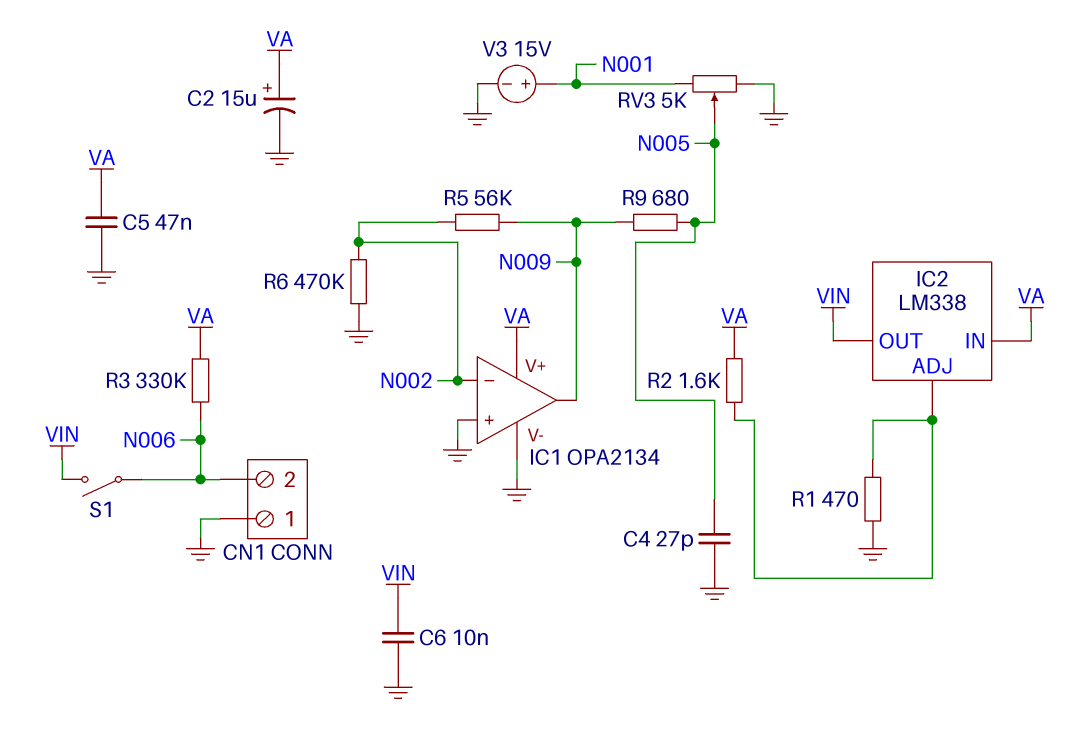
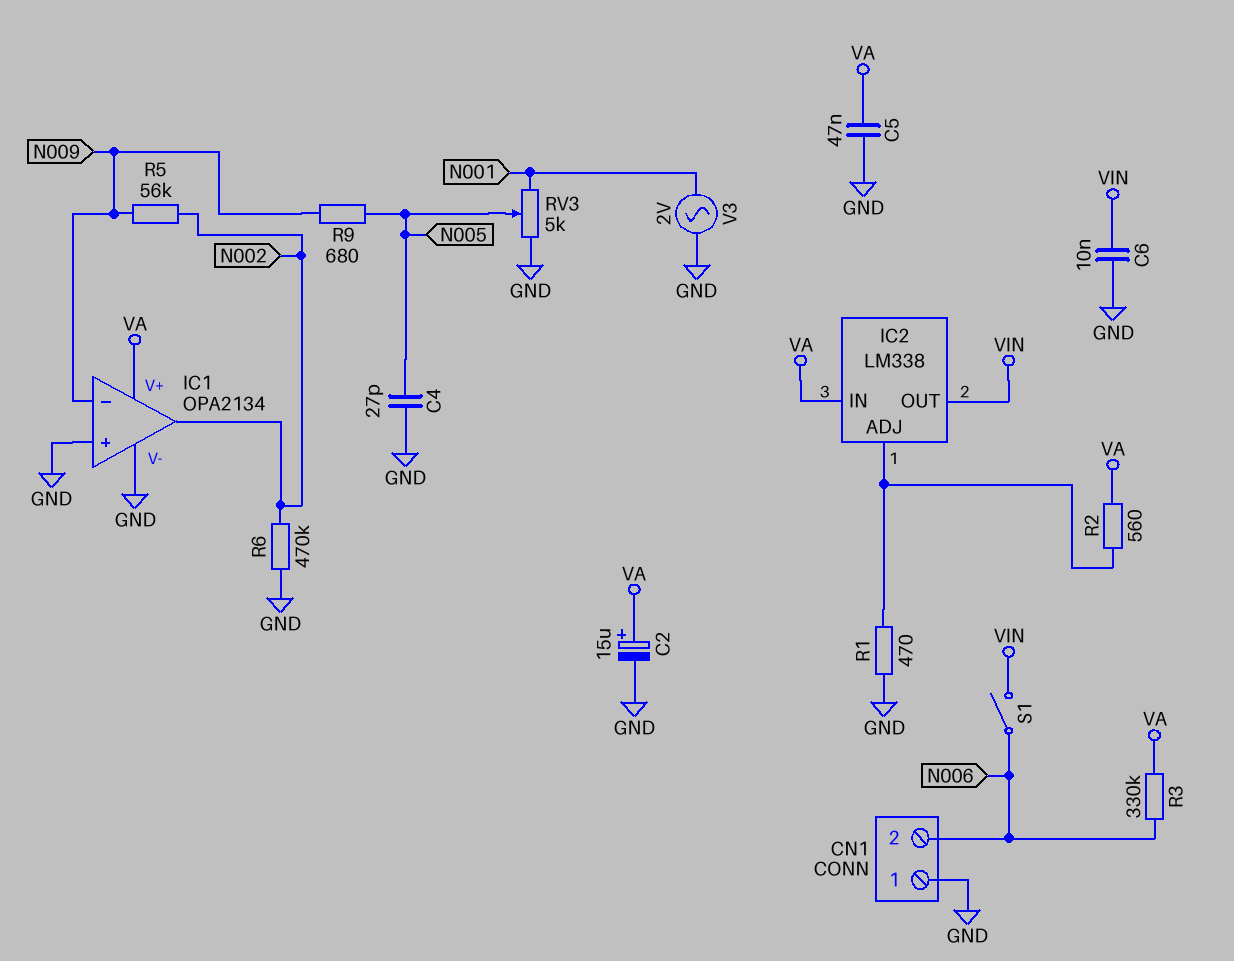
IC1 pin in-: N002 -> N009
IC1 pin out: N009 -> N002
R2: 1.6k (IC2/ADJ, VA) -> 560 (IC2/ADJ, VA)
V3: 15V (plus N001, minus GND) -> AC 2V (GND, N001)

